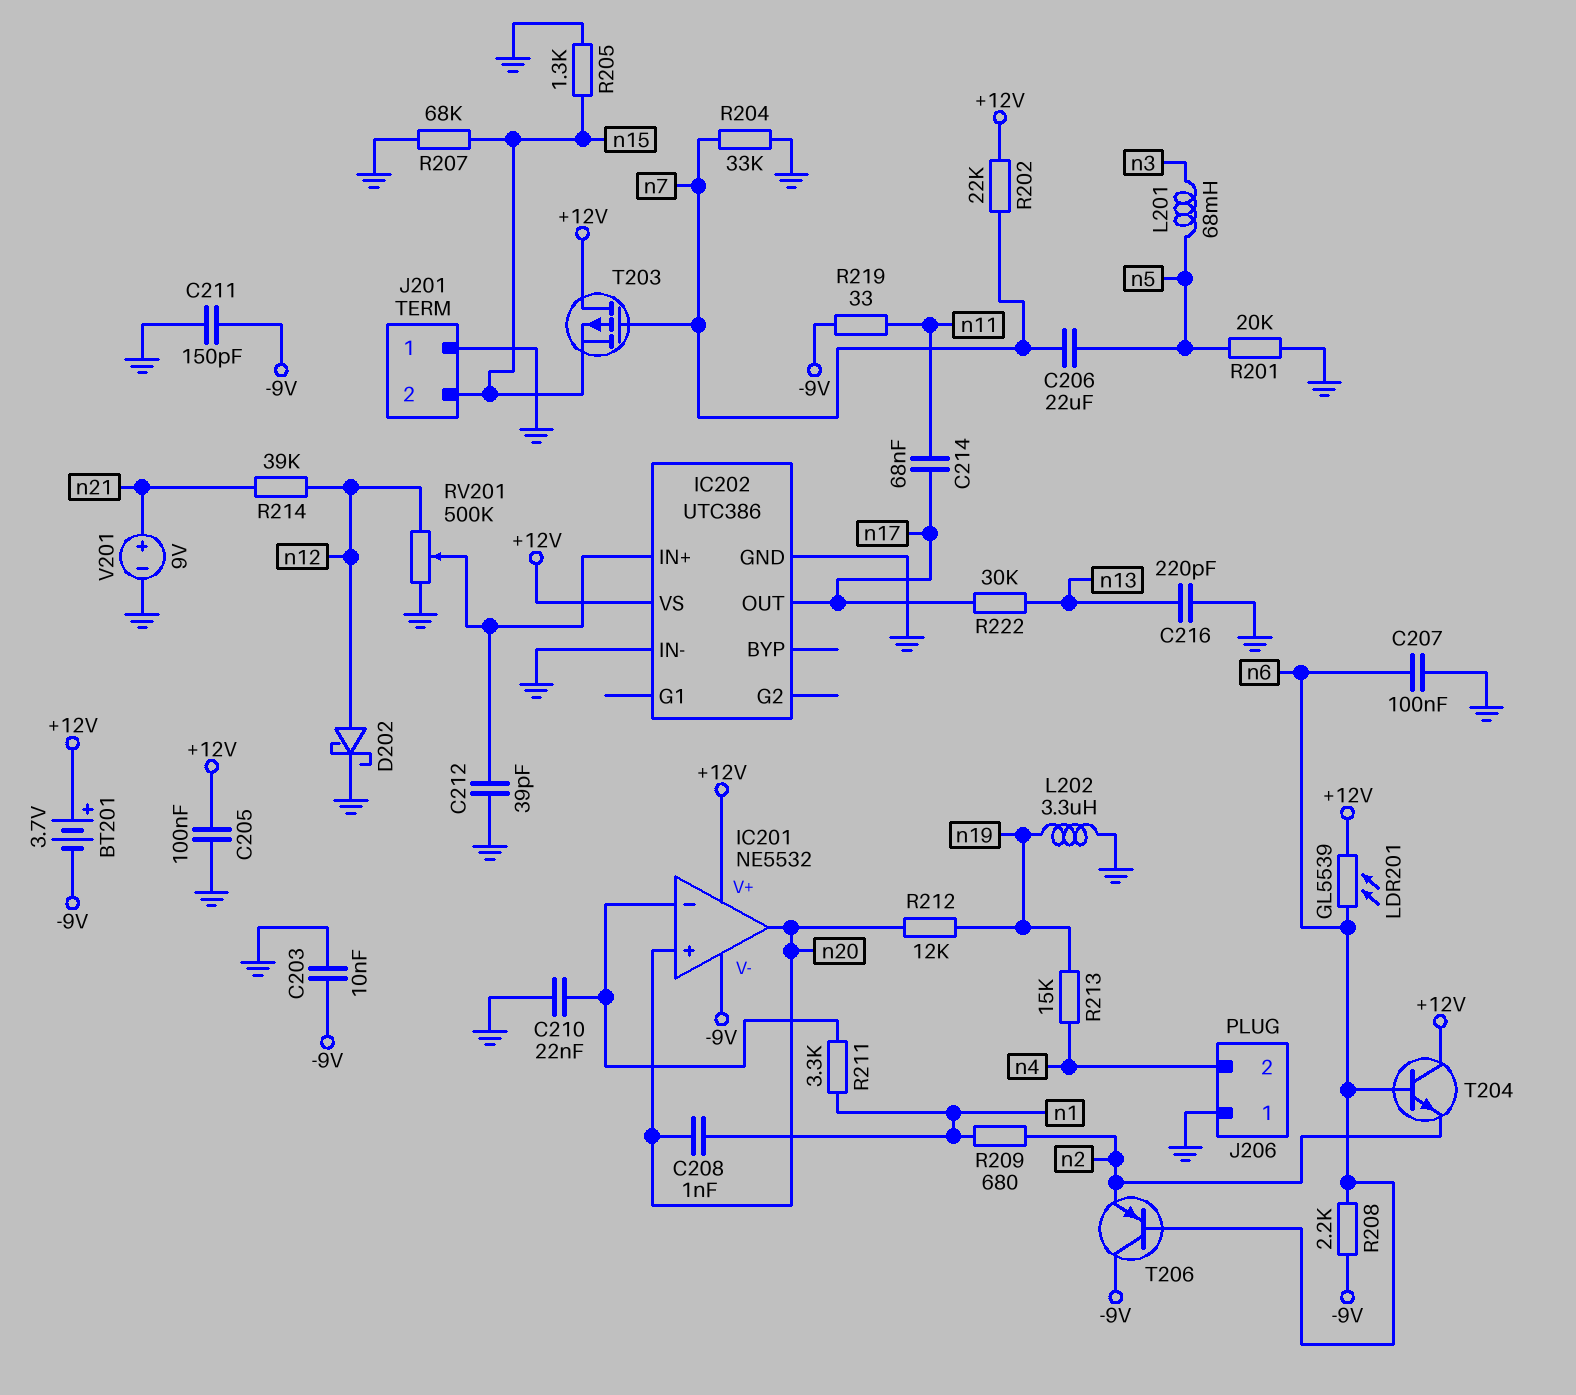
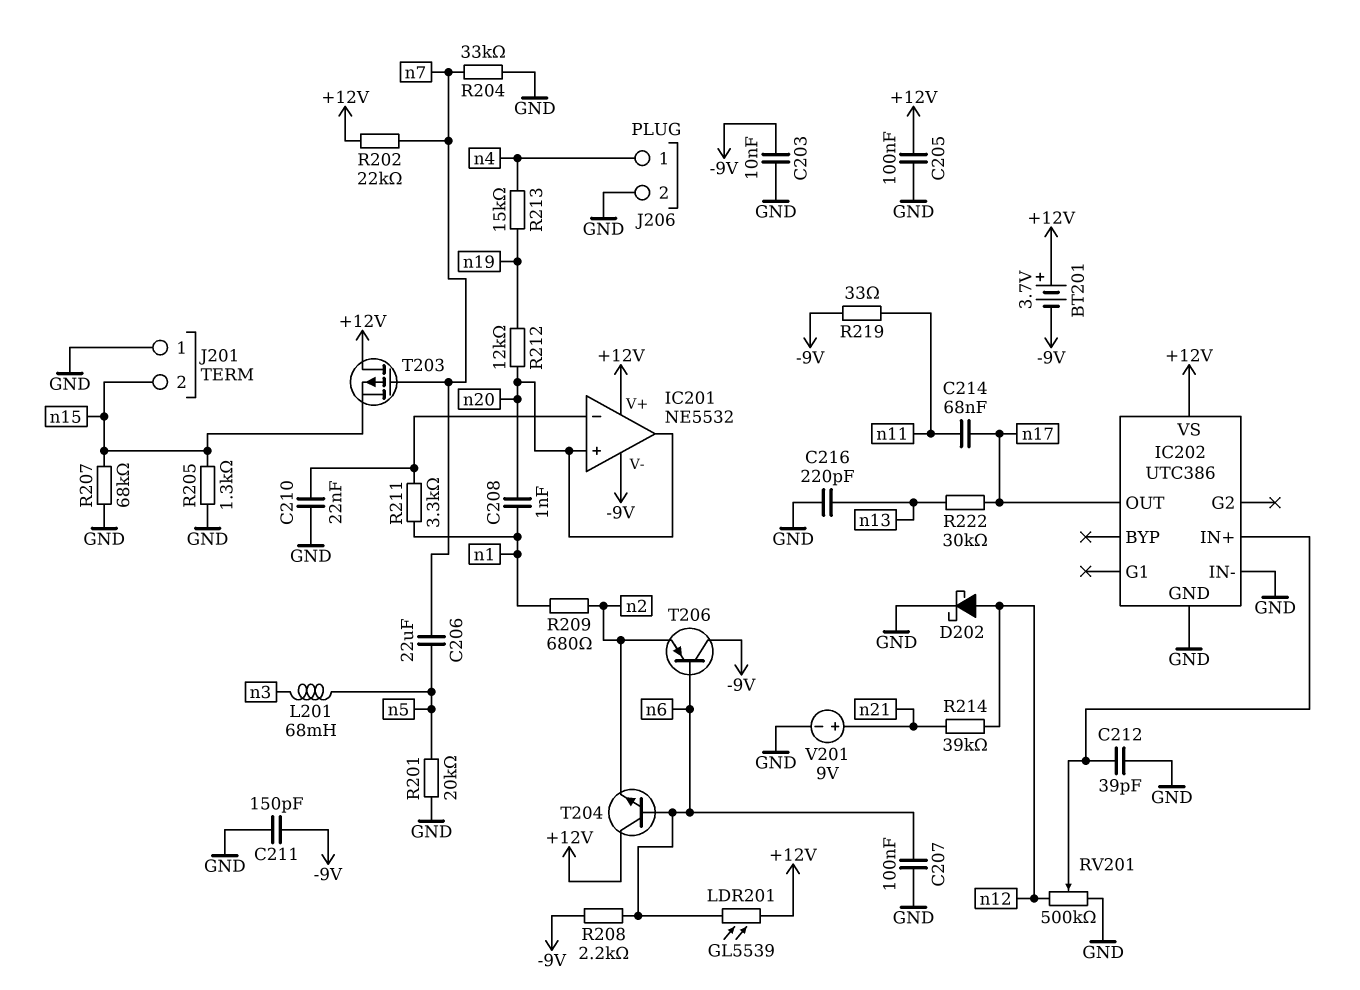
J206 pin 1: GND -> n4
J206 pin 2: n4 -> GND
L202: 3.3uH (GND, n19) -> none

